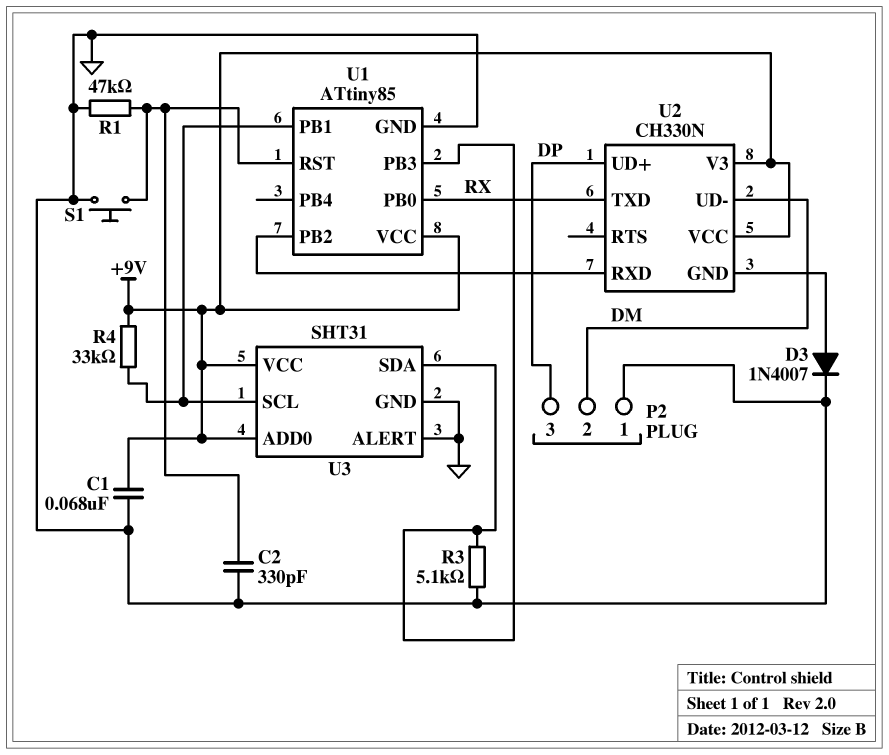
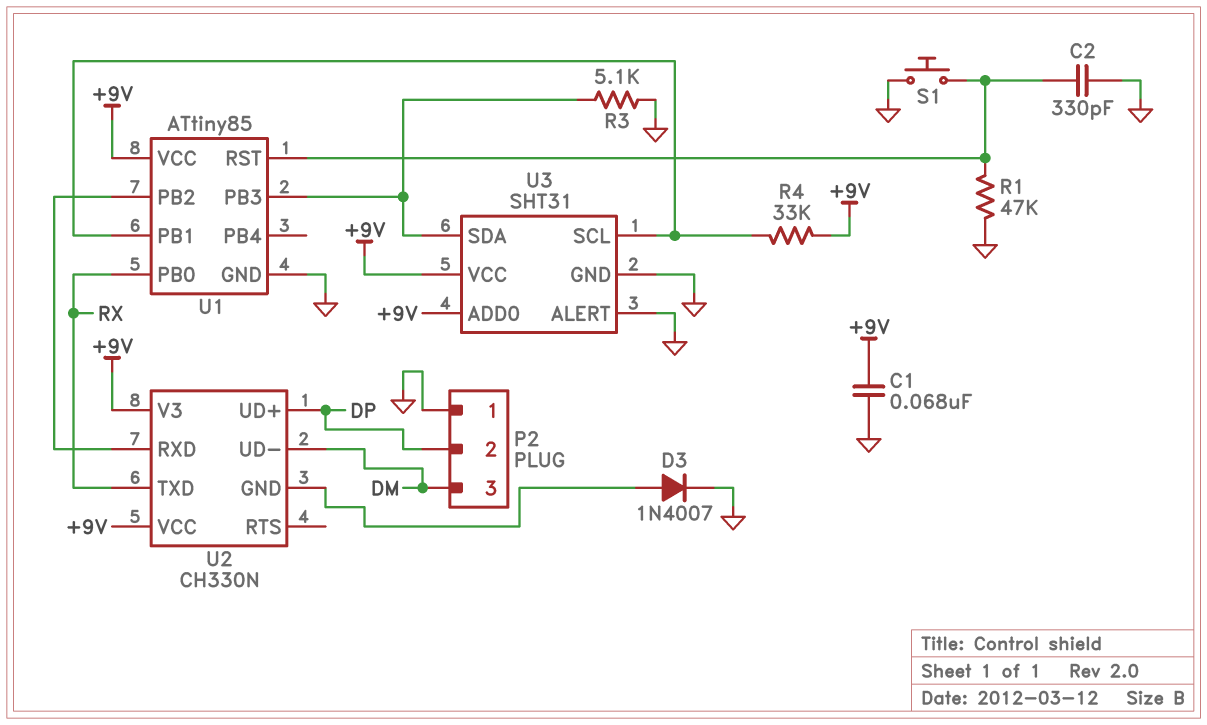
P2 pin 2: DM -> DP
P2 pin 3: DP -> DM

